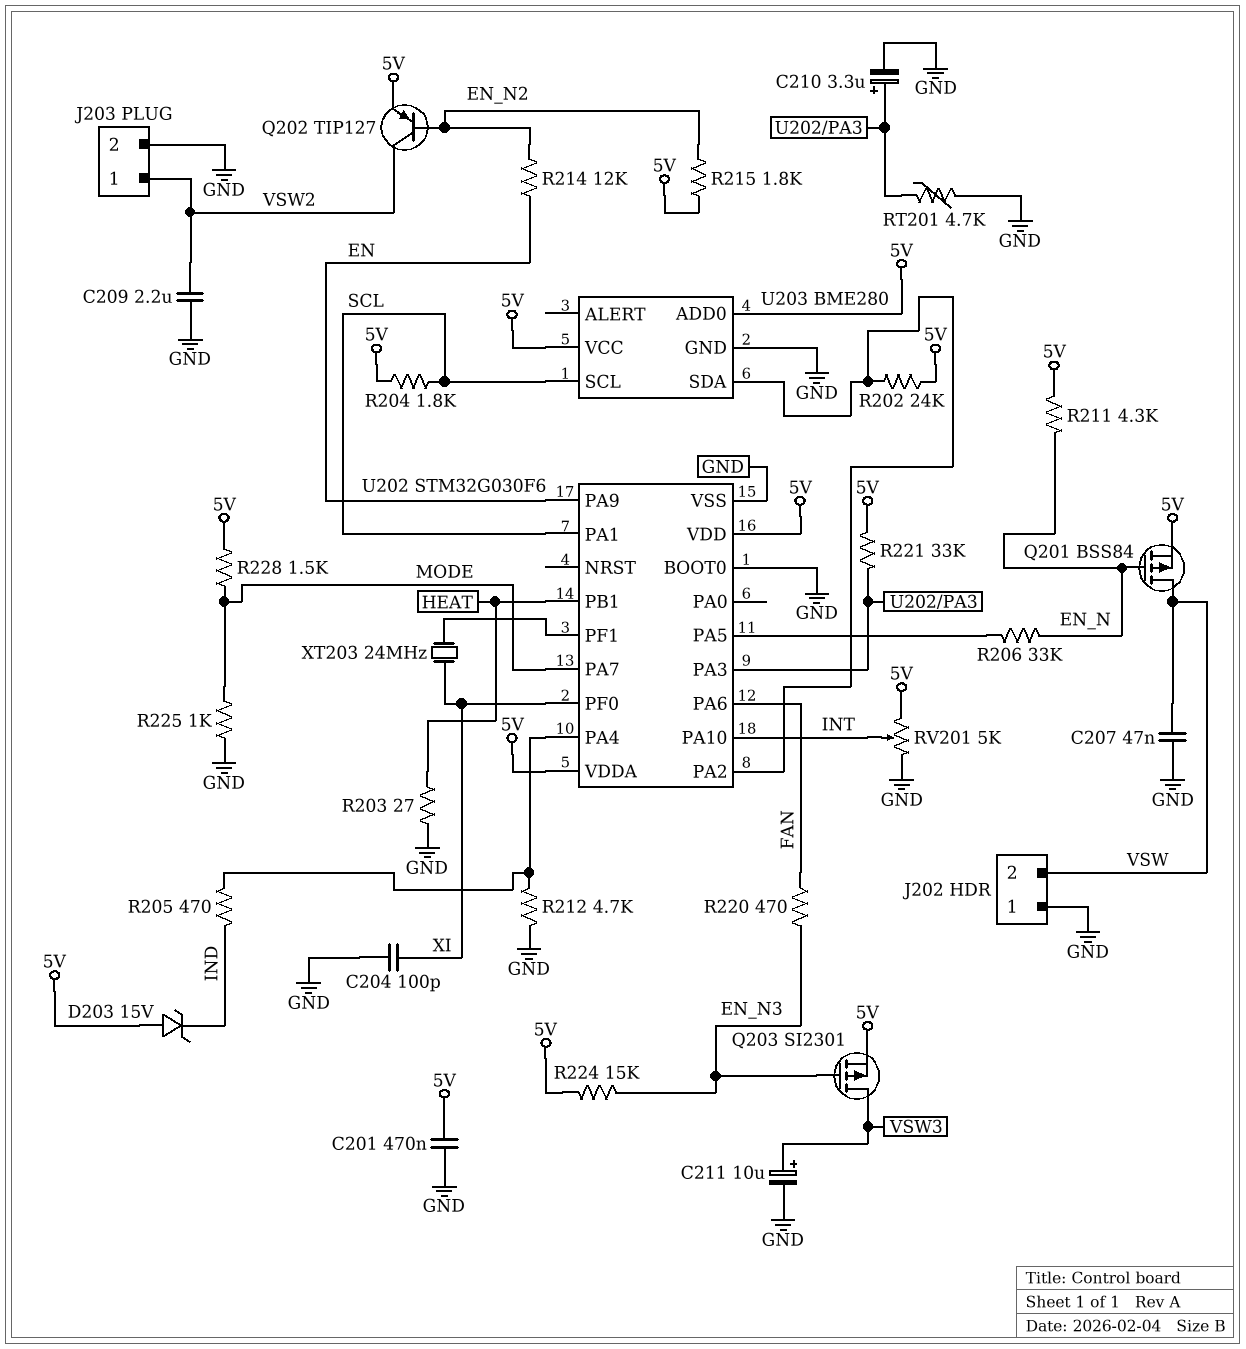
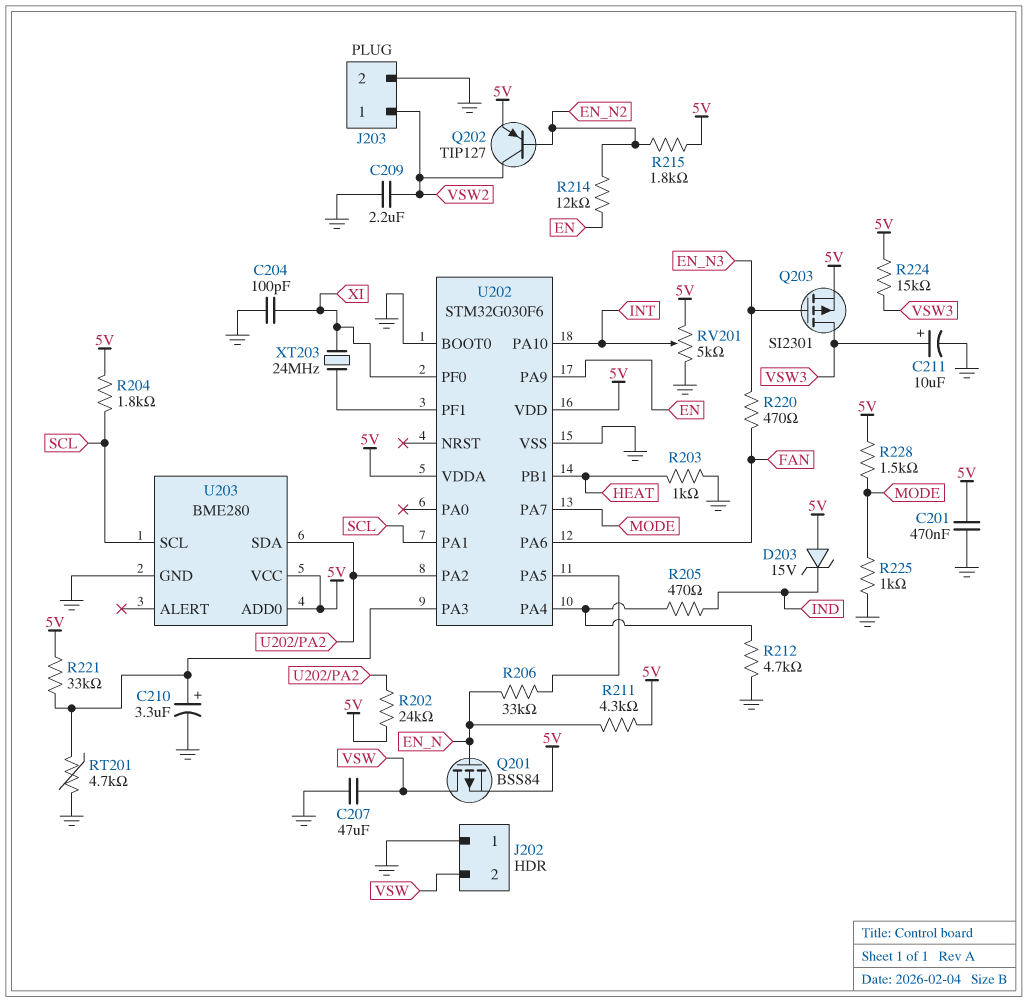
C207: 47nF (GND, VSW) -> 47uF (GND, VSW)
R203: 27 (GND, HEAT) -> 1k (GND, HEAT)
R224: 15k (5V, EN_N3) -> 15k (5V, VSW3)

